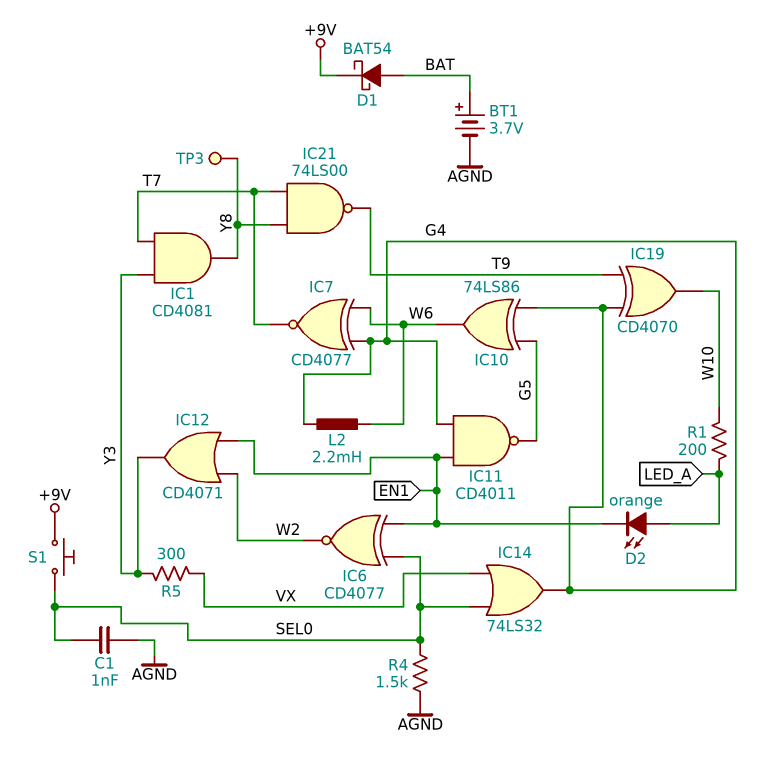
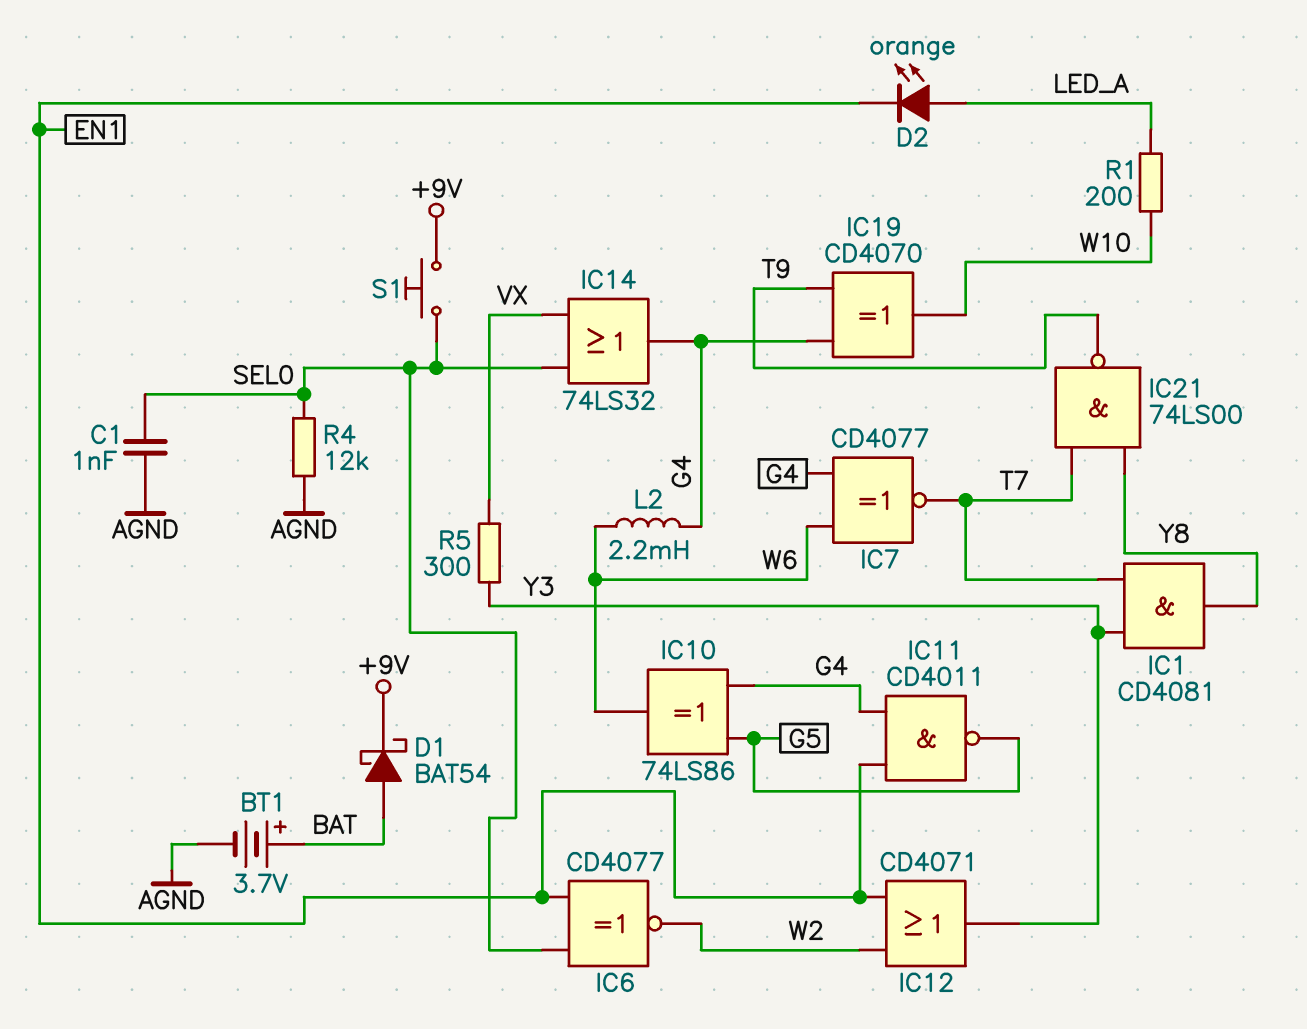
R4: 1.5k (AGND, SEL0) -> 12k (AGND, SEL0)
TP3: test point (Y8) -> none

